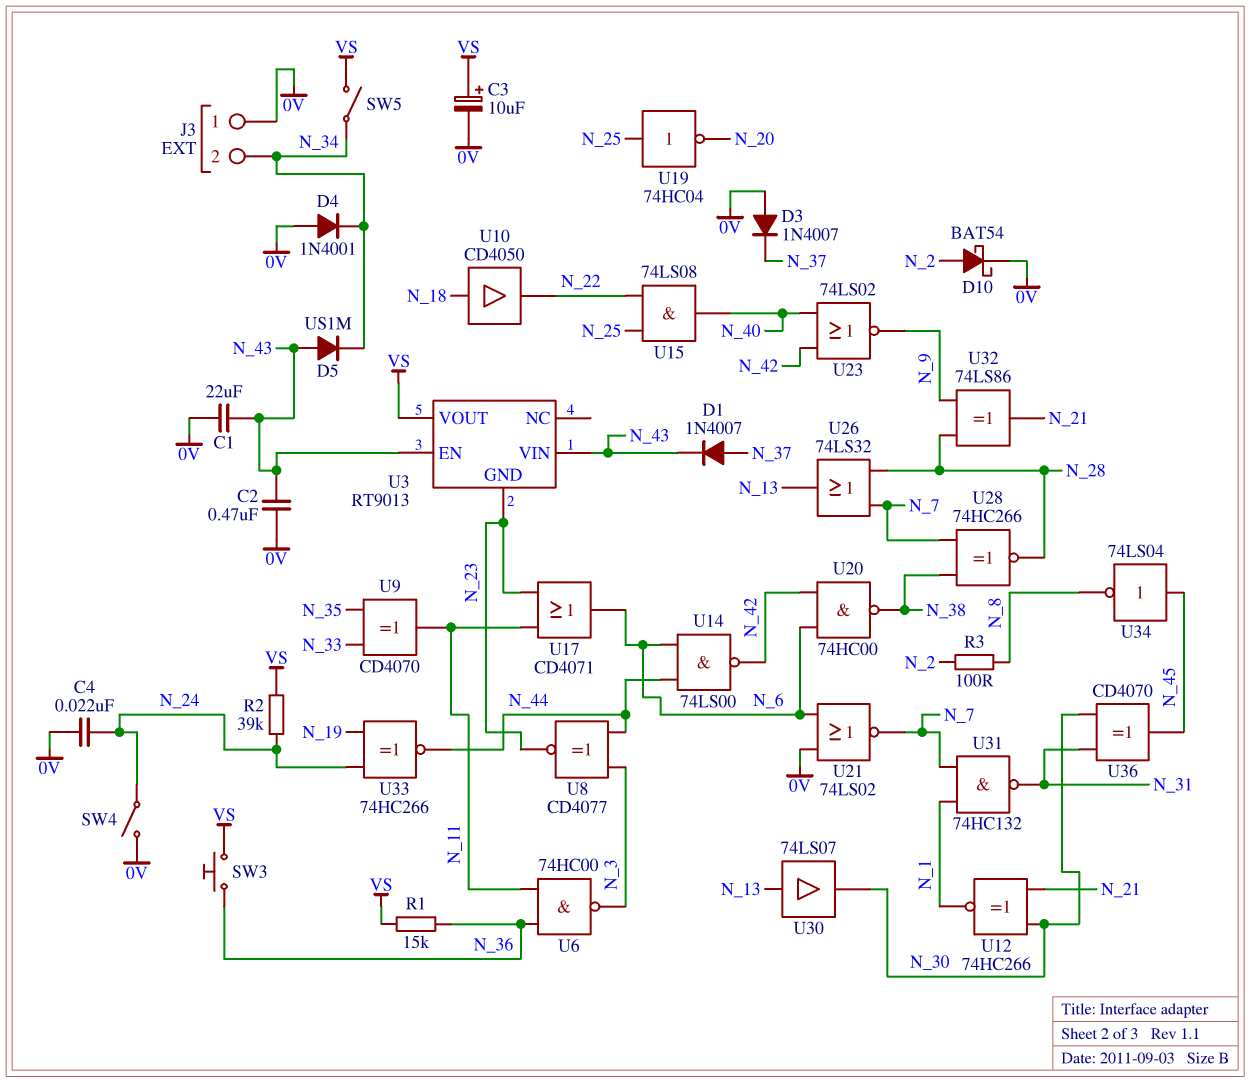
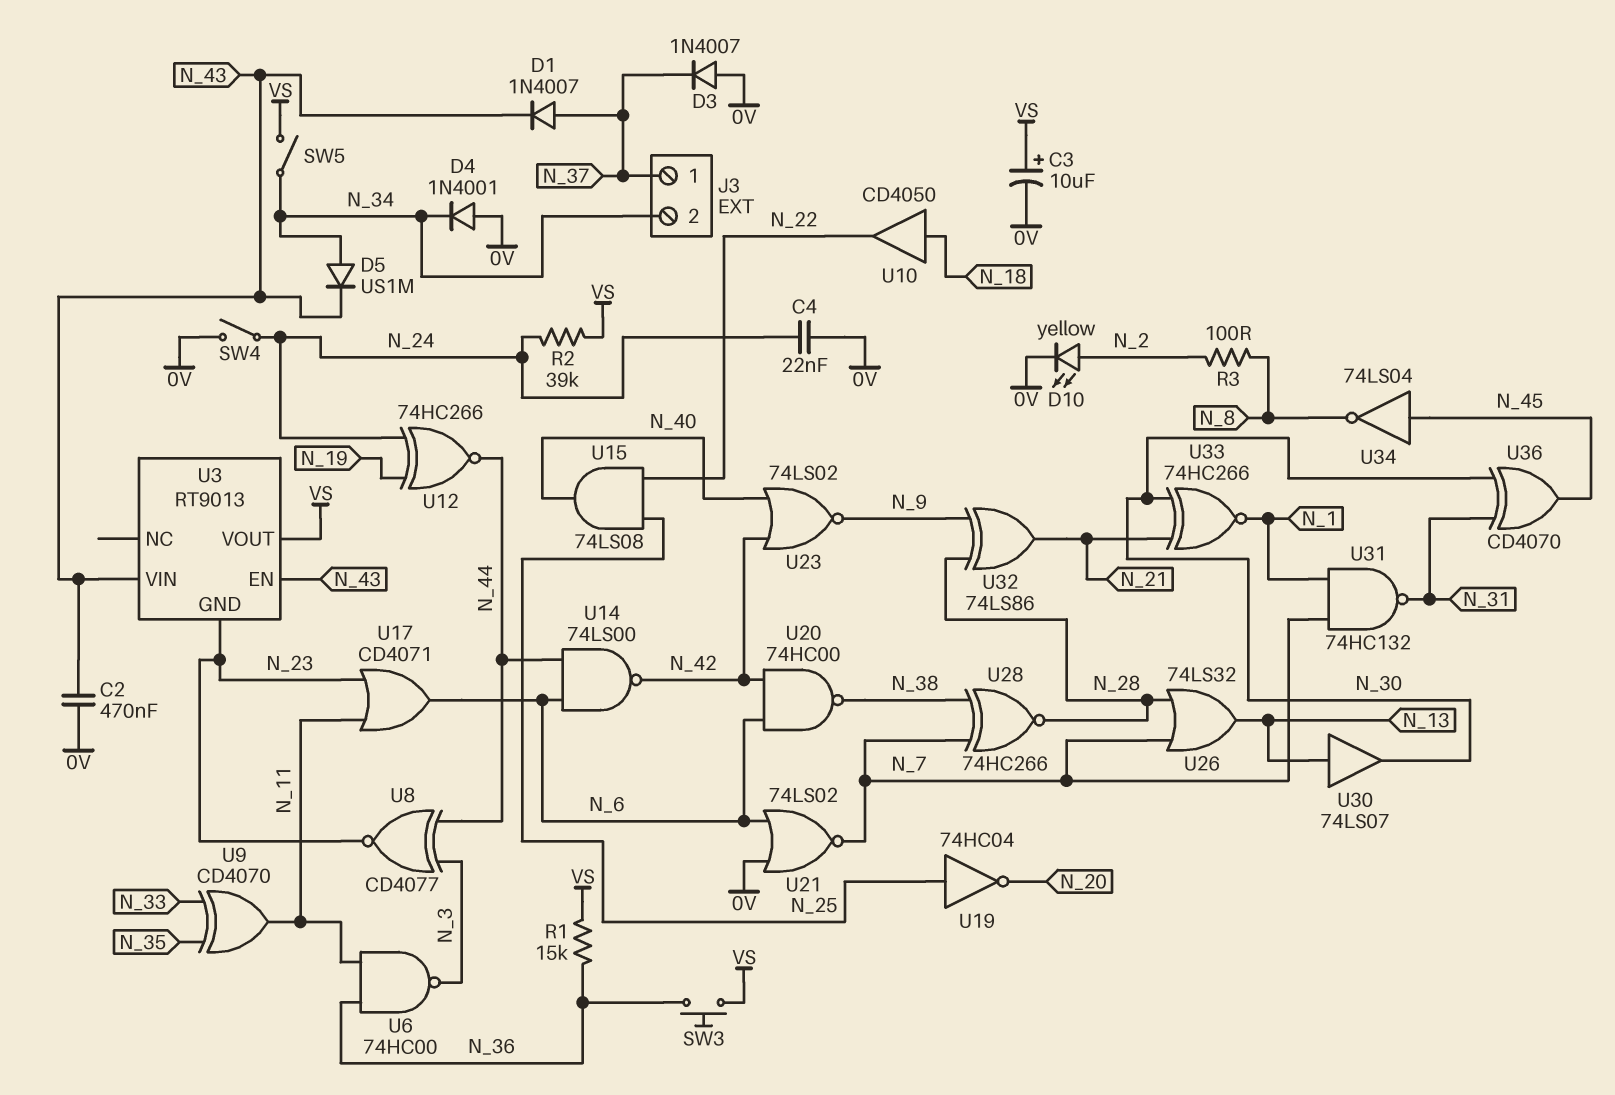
C1: 22uF (0V, N_43) -> none
D5: diode US1M (A N_43, K N_34) -> diode US1M (A N_34, K N_43)
D10: schottky BAT54 (A N_2, K 0V) -> LED yellow (A N_2, K 0V)
J3 pin 1: 0V -> N_37
U12: XNOR 74HC266 (in N_21, in N_30, out N_1) -> XNOR 74HC266 (in N_19, in N_24, out N_44)
U33: XNOR 74HC266 (in N_19, in N_24, out N_44) -> XNOR 74HC266 (in N_21, in N_30, out N_1)

